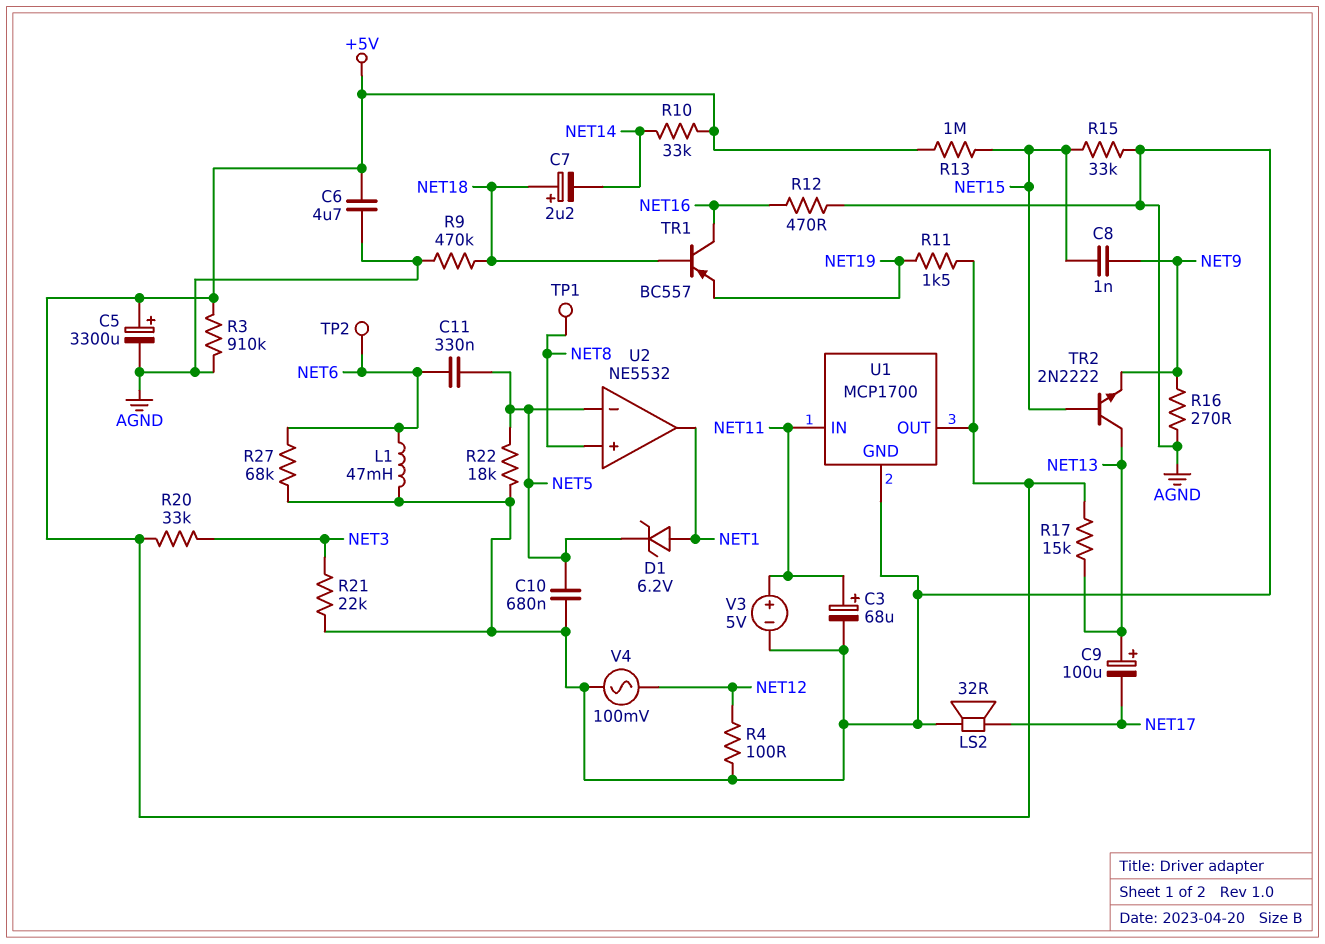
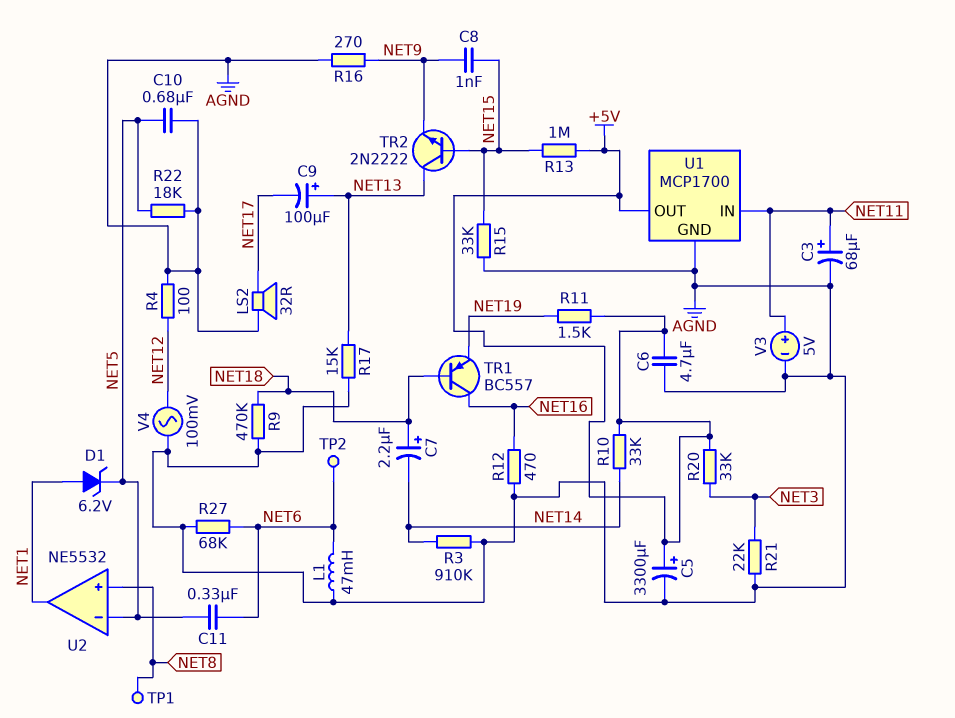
R3: 910k (+5V, AGND) -> 910k (AGND, NET14)
R17: 15k (+5V, NET13) -> 15k (AGND, NET13)

